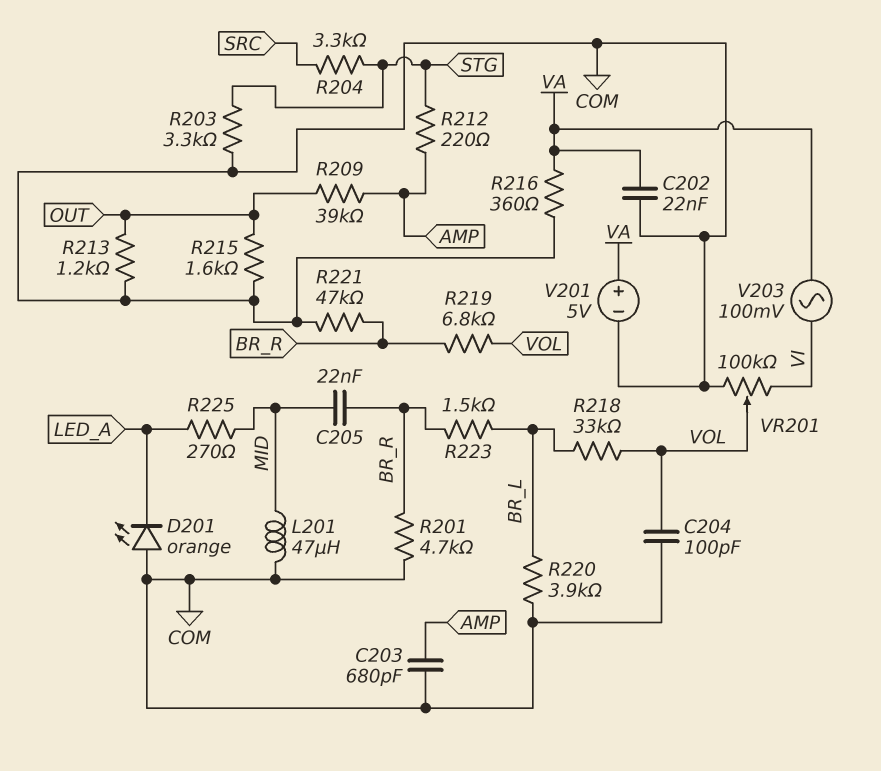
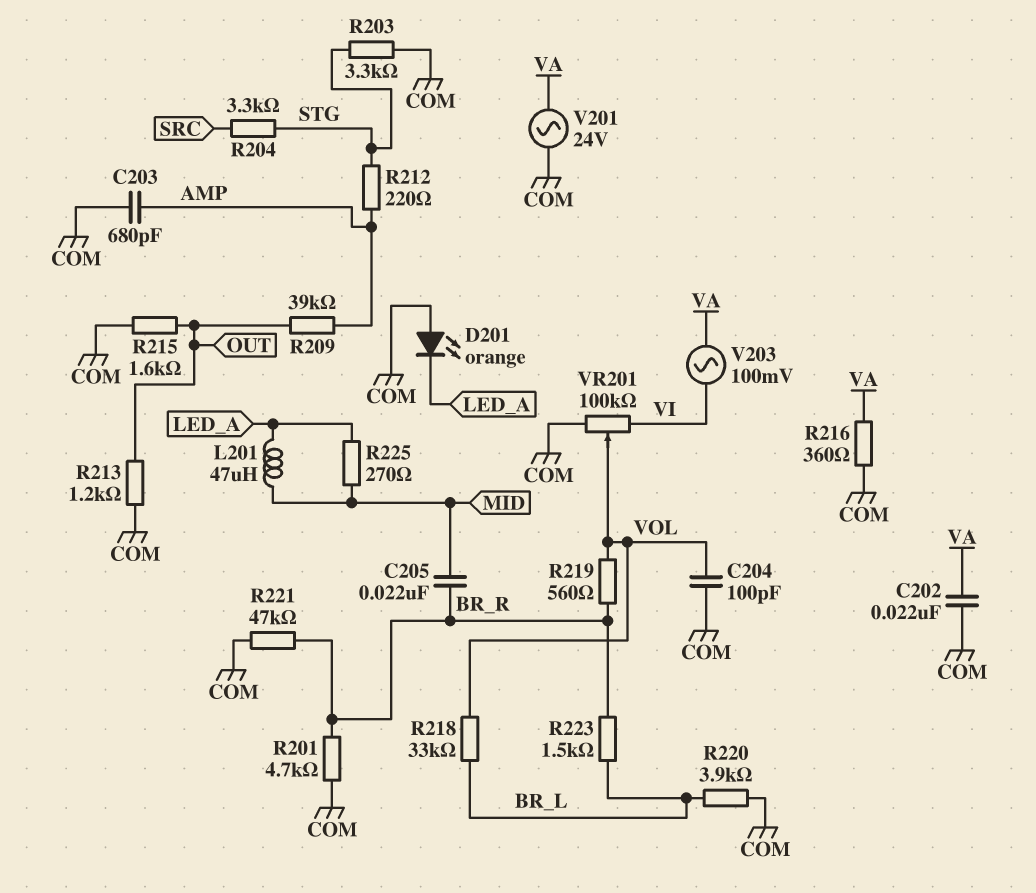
L201: 47uH (COM, MID) -> 47uH (LED_A, MID)
R219: 6.8k (BR_R, VOL) -> 560 (BR_R, VOL)
V201: 5V (plus VA, minus COM) -> AC 24V (COM, VA)

